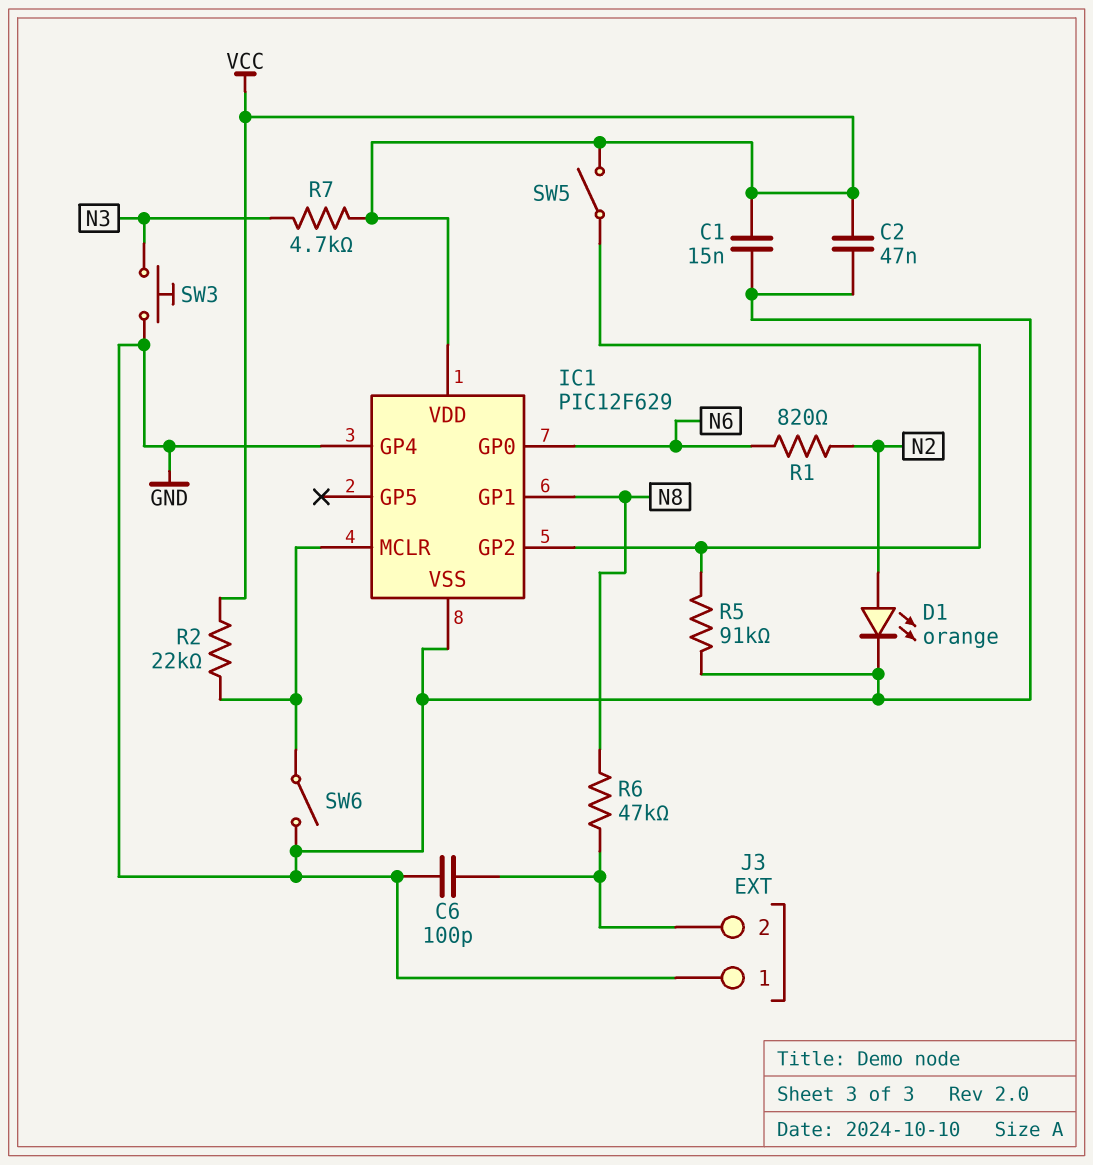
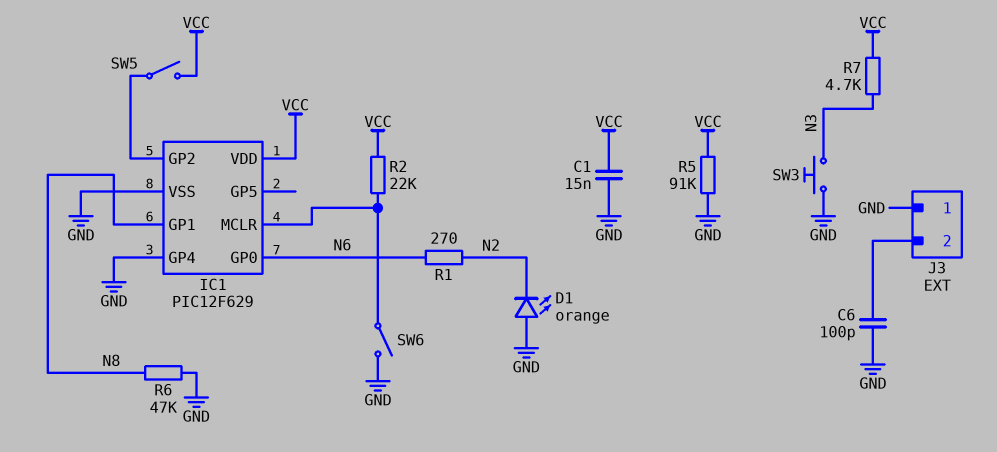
C2: 47nF (GND, VCC) -> none
D1: LED orange (A N2, K GND) -> LED orange (A GND, K N2)
R1: 820 (N2, N6) -> 270 (N2, N6)
R5: 91k (GND, IC1/GP2) -> 91k (GND, VCC)
R6: 47k (J3/2, N8) -> 47k (GND, N8)

